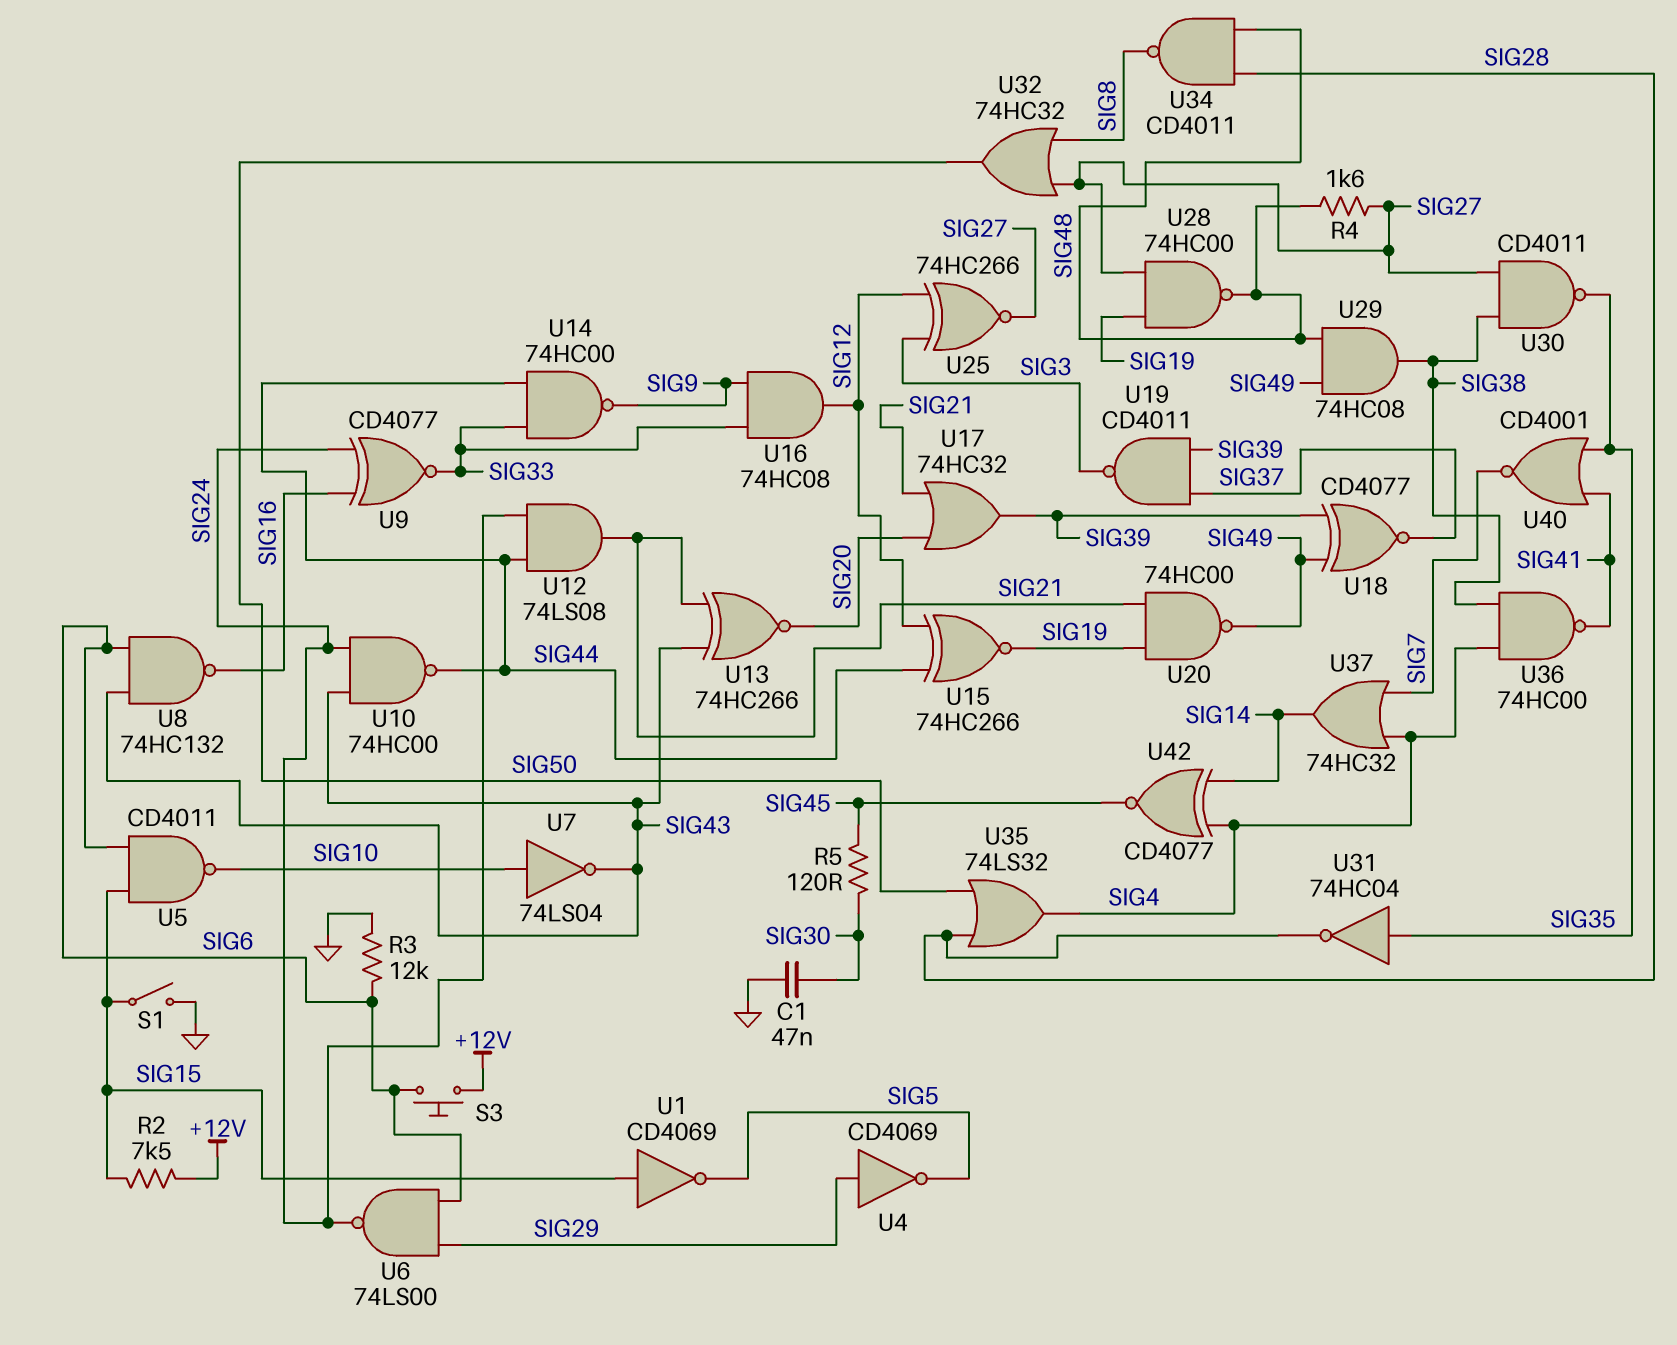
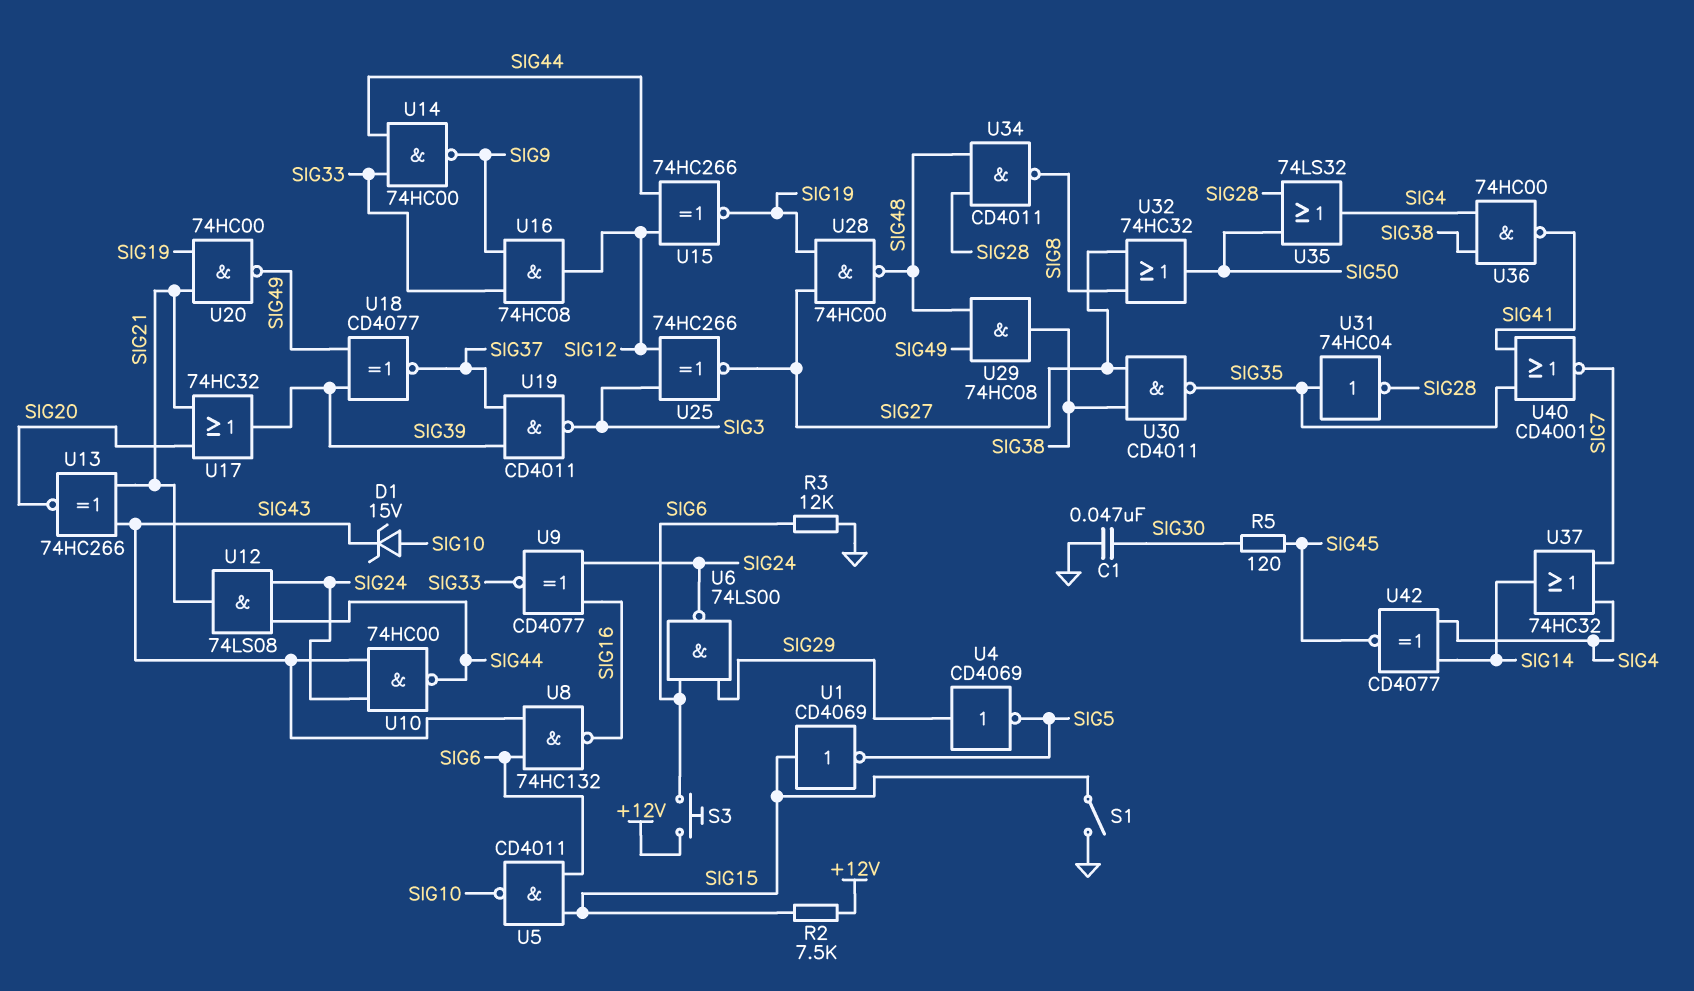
D1: none -> zener 15V (A SIG10, K SIG43)
R4: 1.6k (SIG27, SIG48) -> none
U7: NOT 74LS04 (in SIG10, out SIG43) -> none

